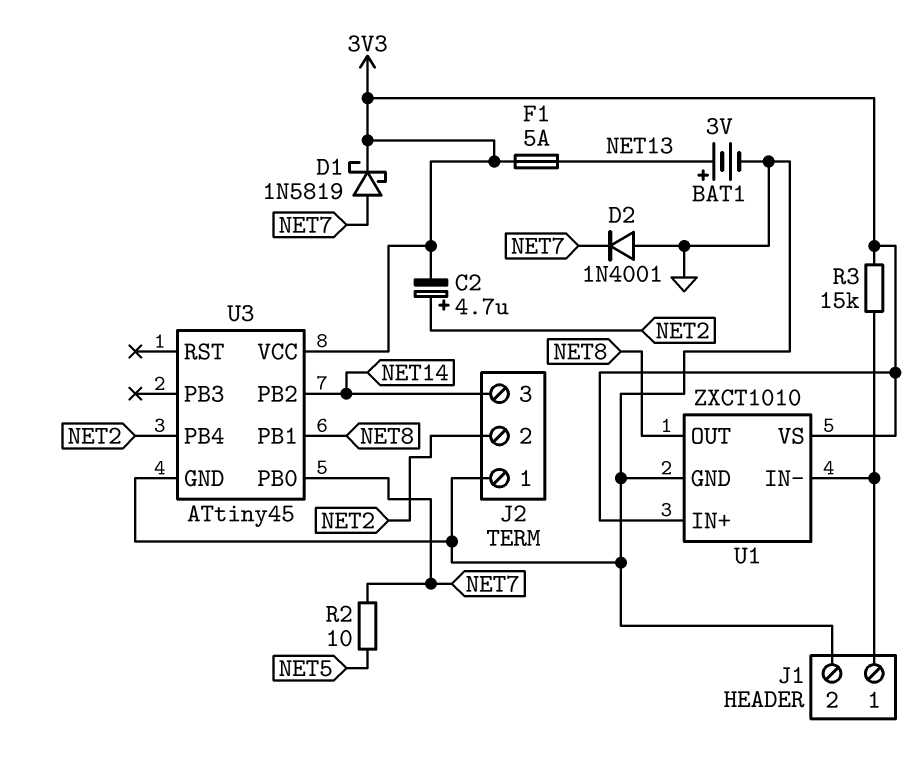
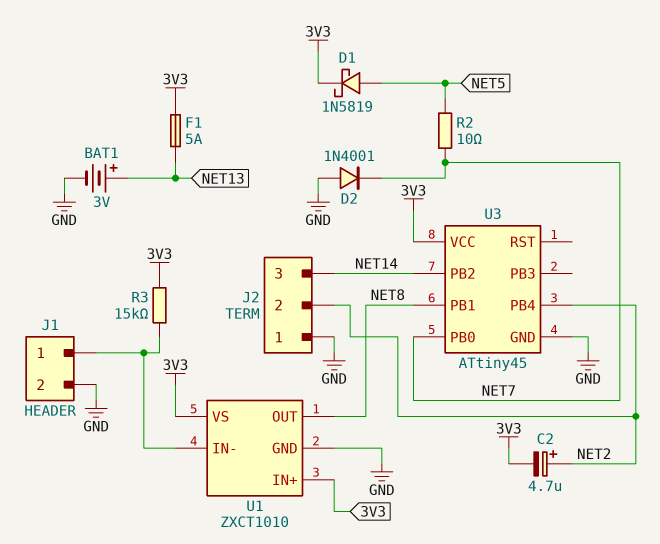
D1: schottky 1N5819 (A NET7, K 3V3) -> schottky 1N5819 (A NET5, K 3V3)

